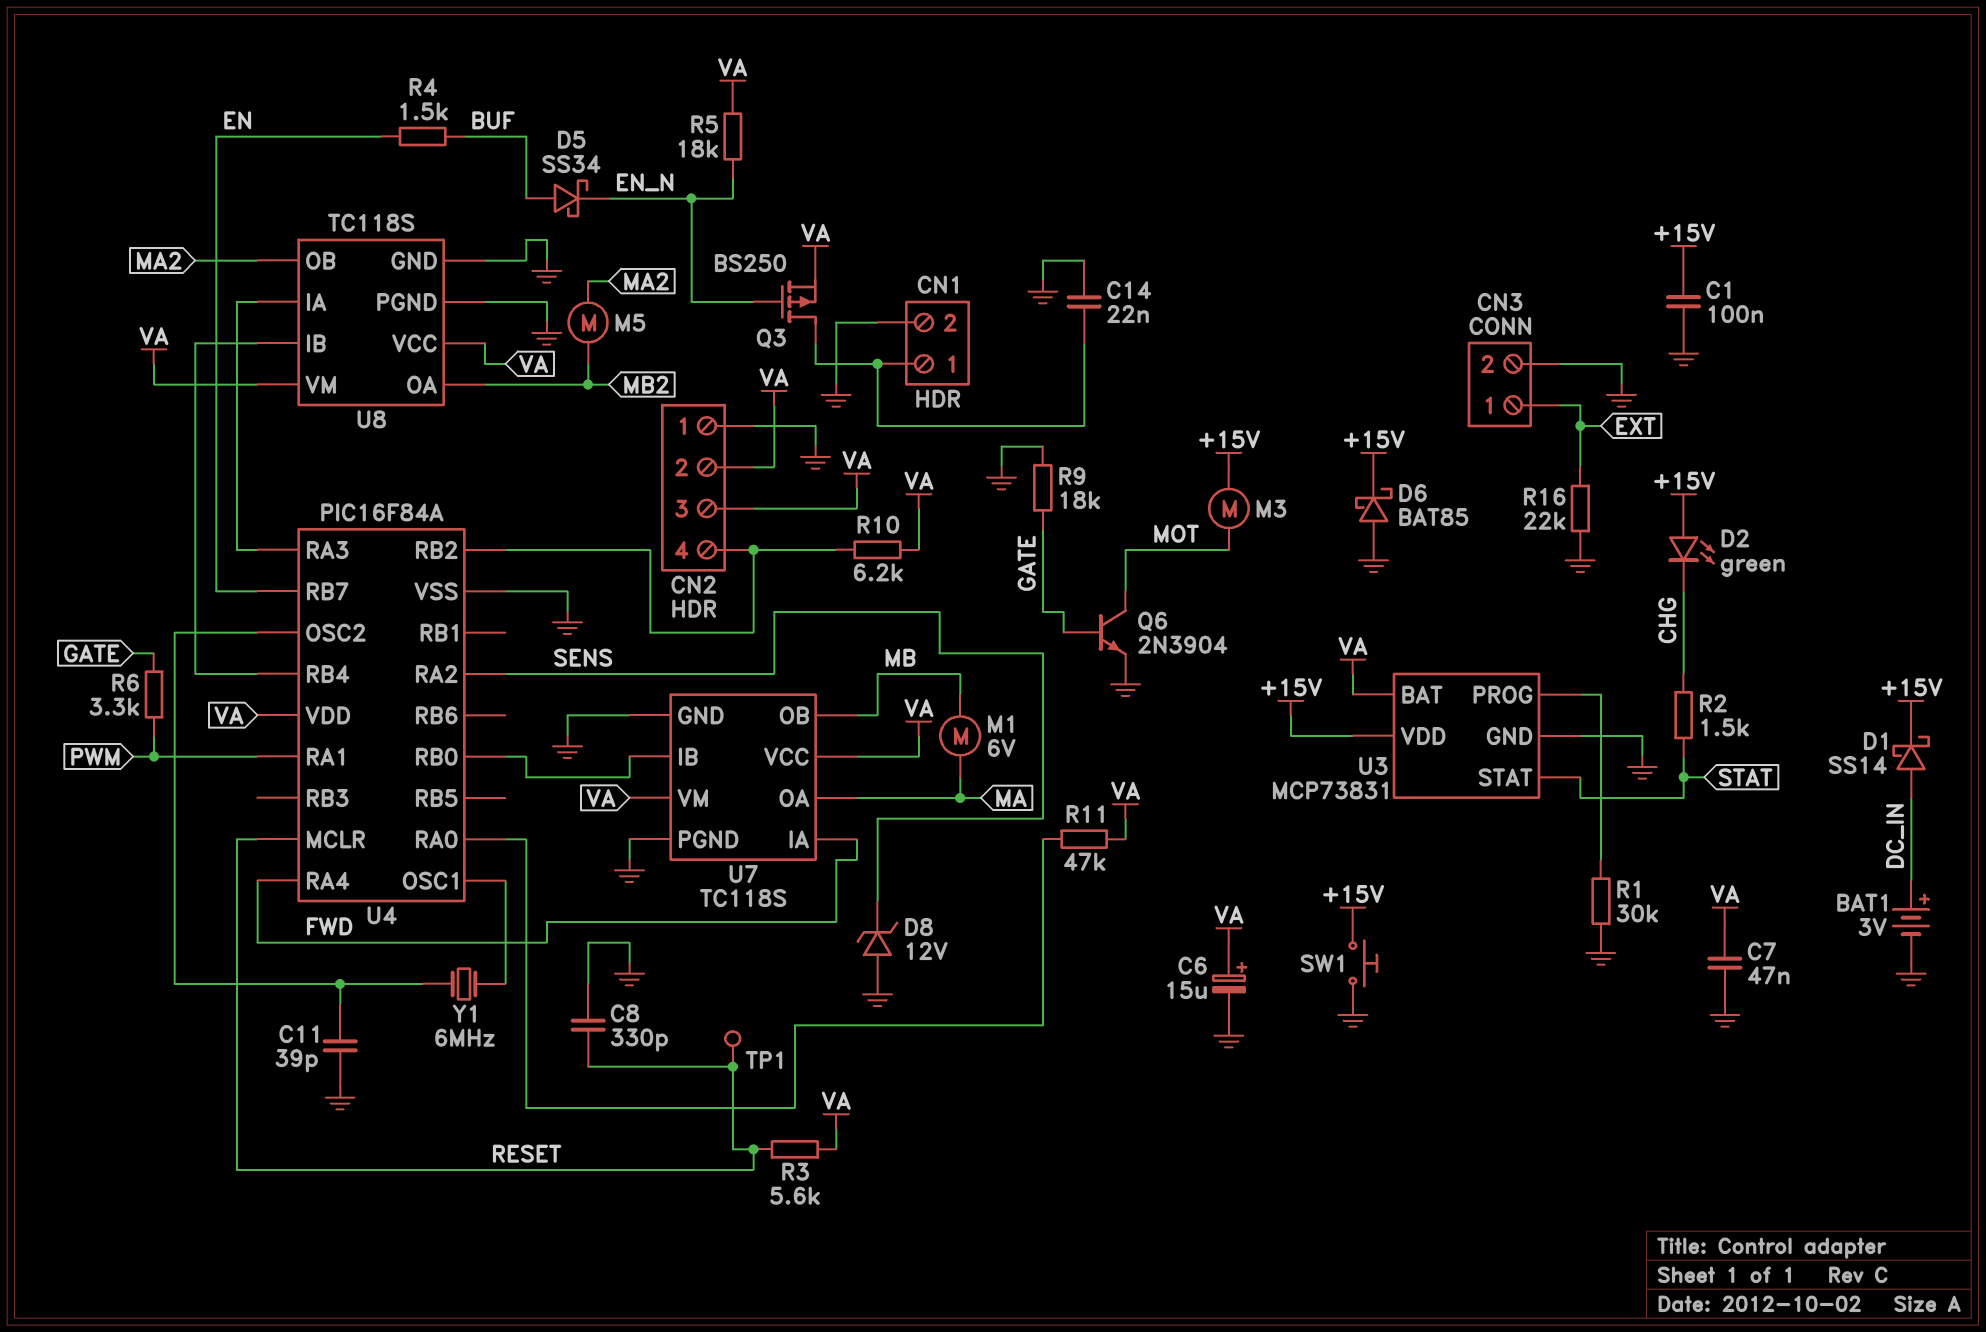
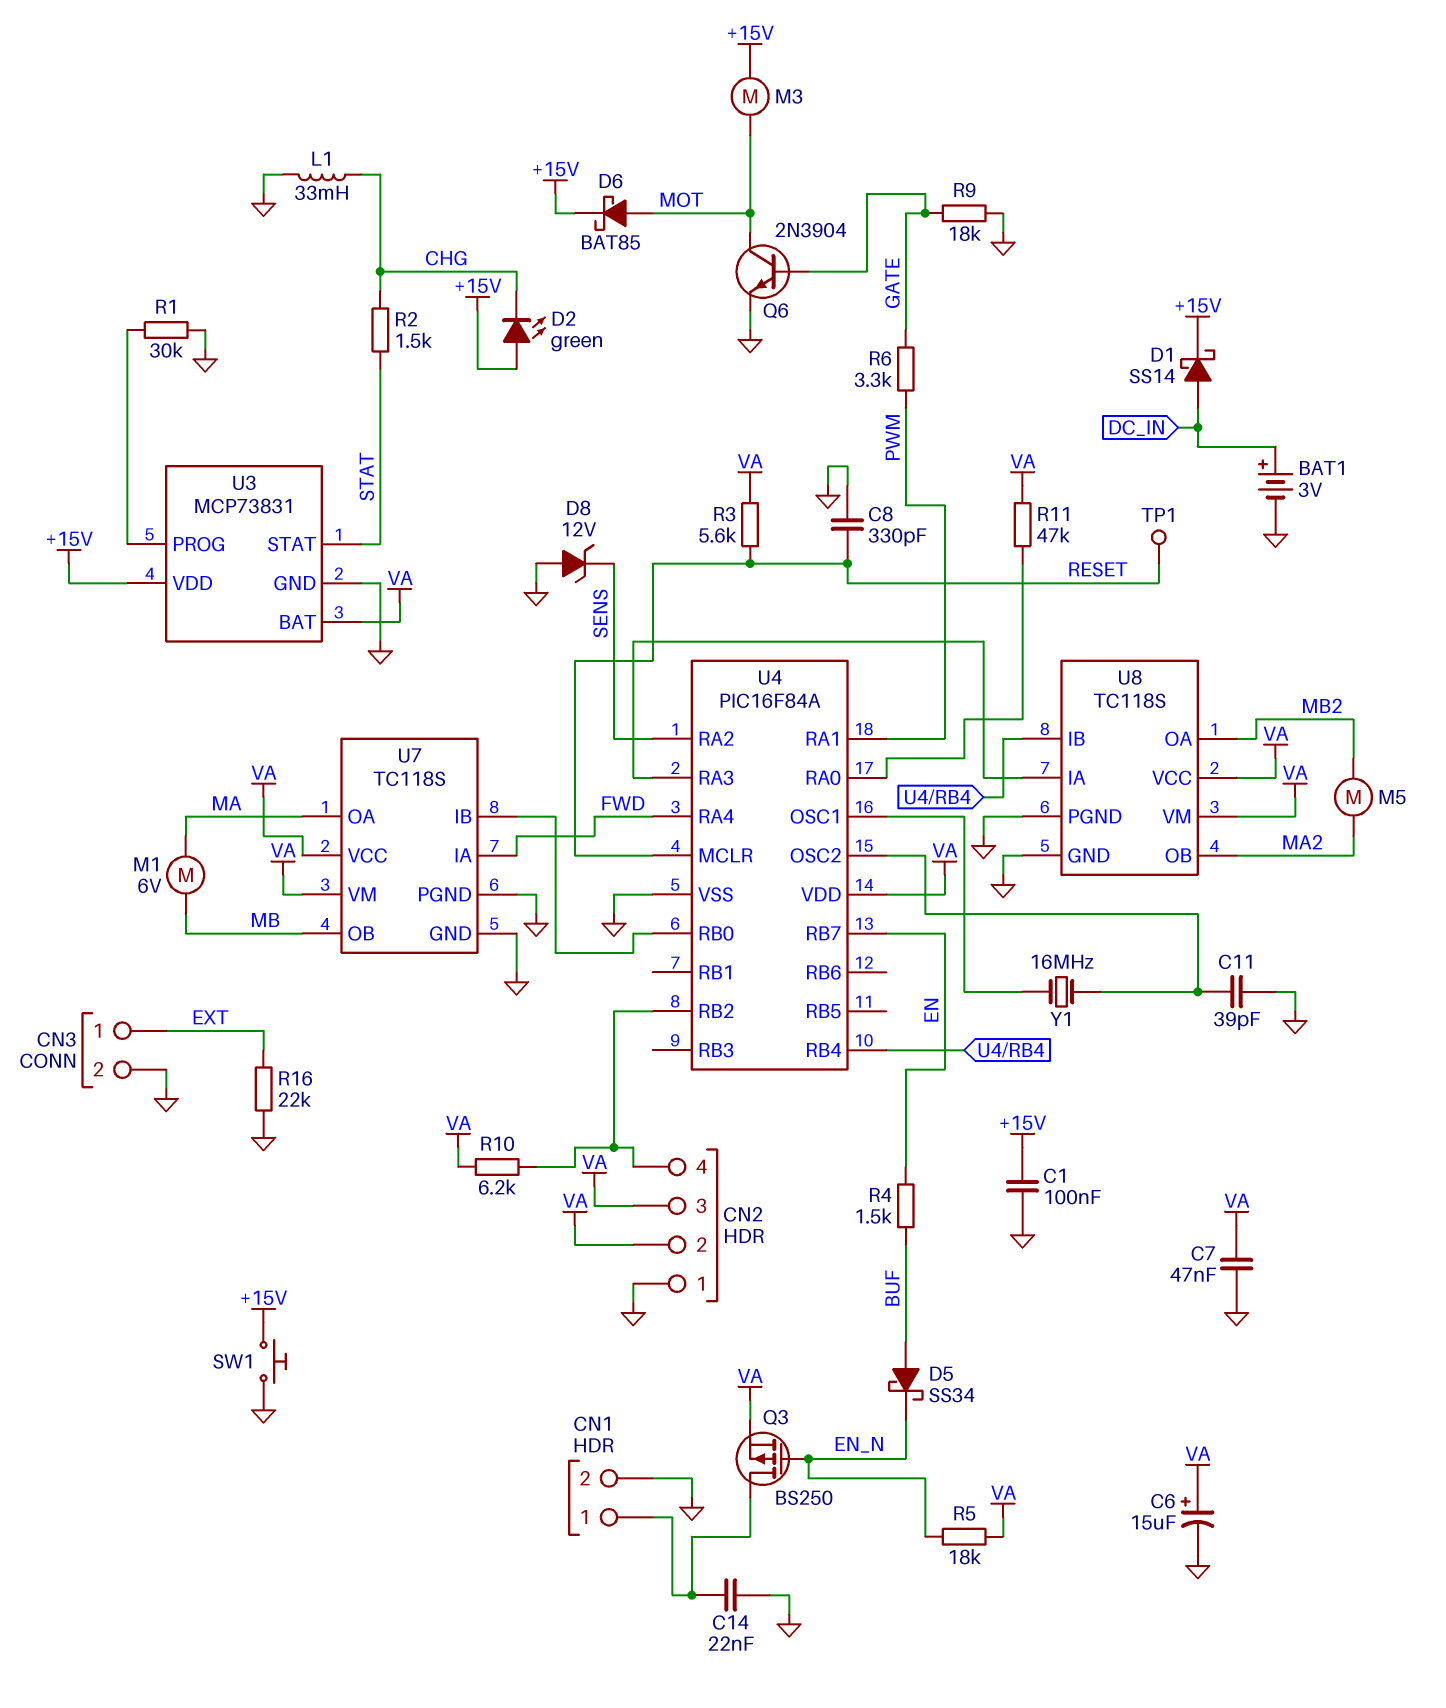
D6: schottky BAT85 (A GND, K +15V) -> schottky BAT85 (A MOT, K +15V)
L1: none -> 33mH (CHG, GND)
Y1: 6MHz (U4/OSC1, U4/OSC2) -> 16MHz (U4/OSC1, U4/OSC2)

